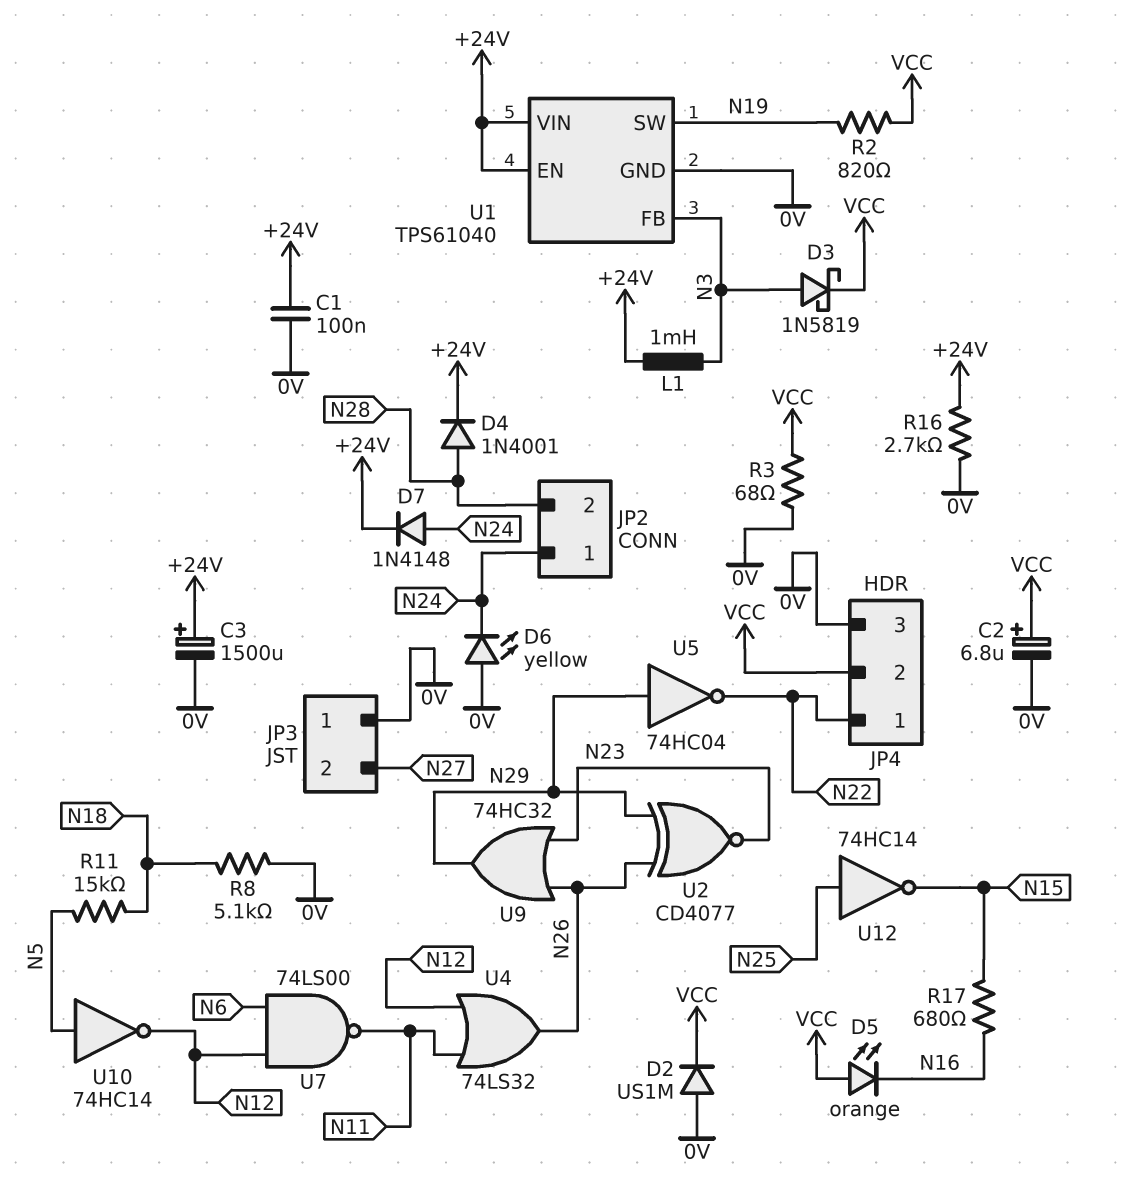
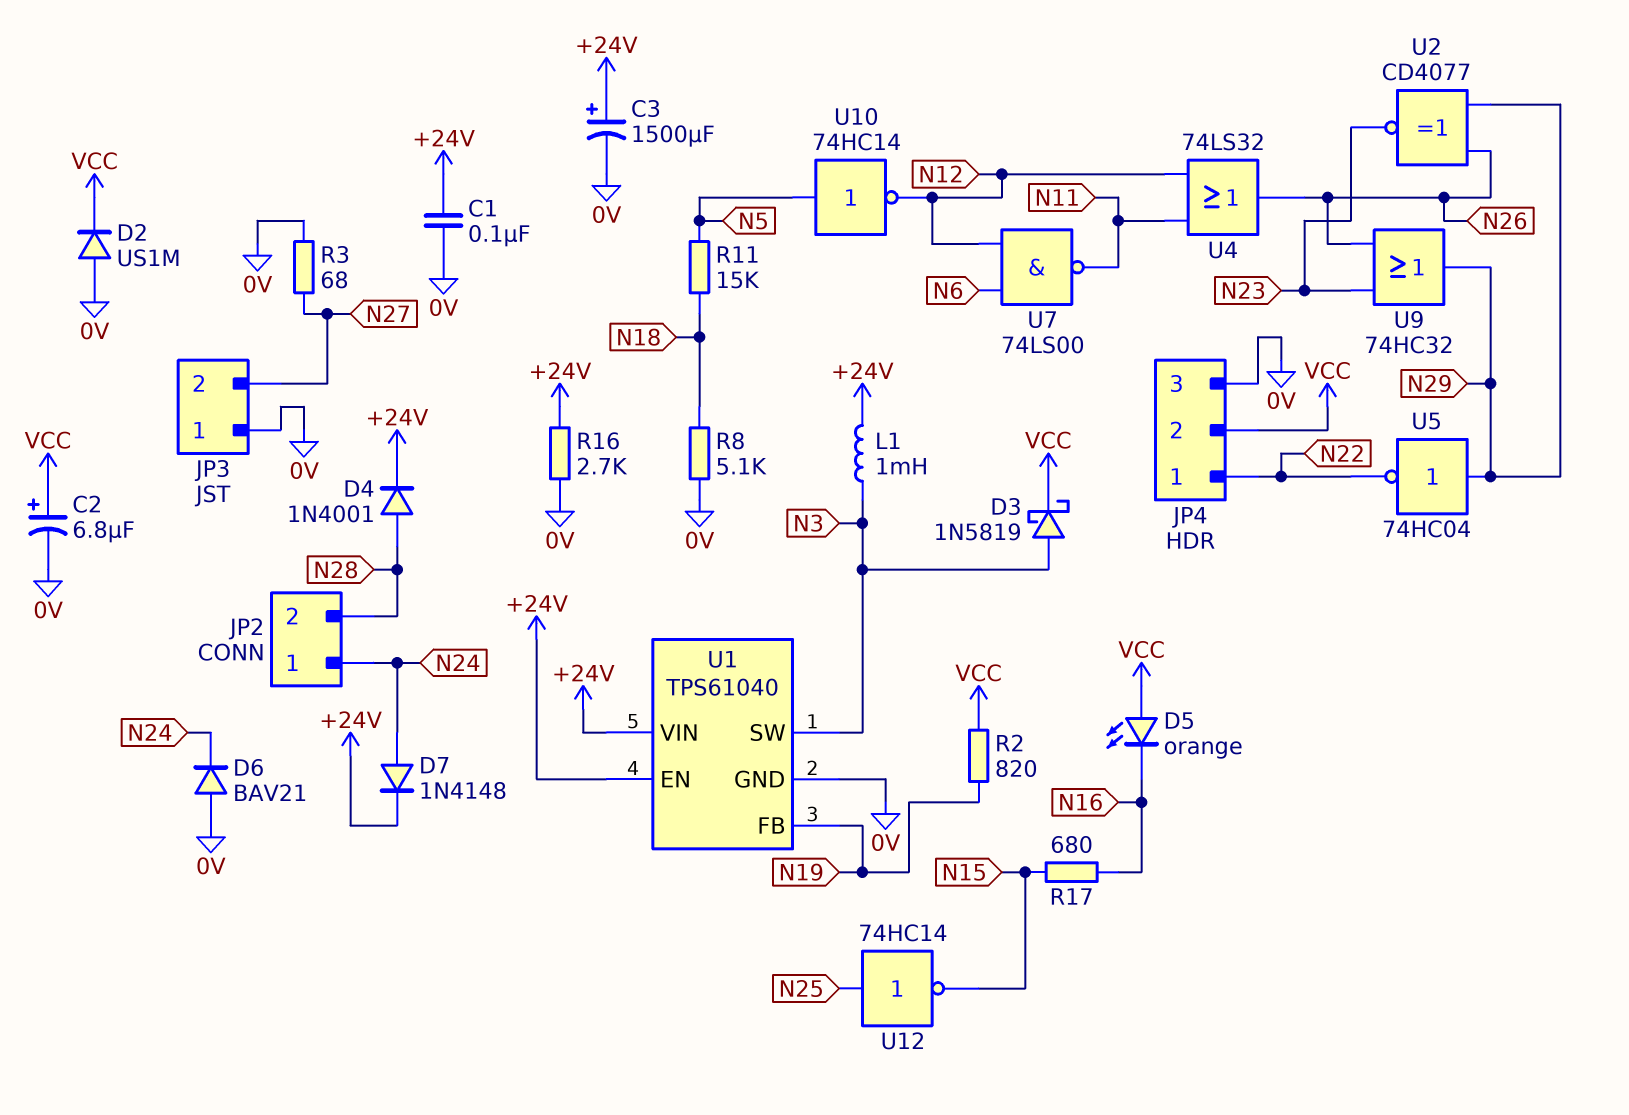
D6: LED yellow (A 0V, K N24) -> diode BAV21 (A 0V, K N24)
R3: 68 (0V, VCC) -> 68 (0V, N27)
U1 pin FB: N3 -> N19
U1 pin SW: N19 -> N3

